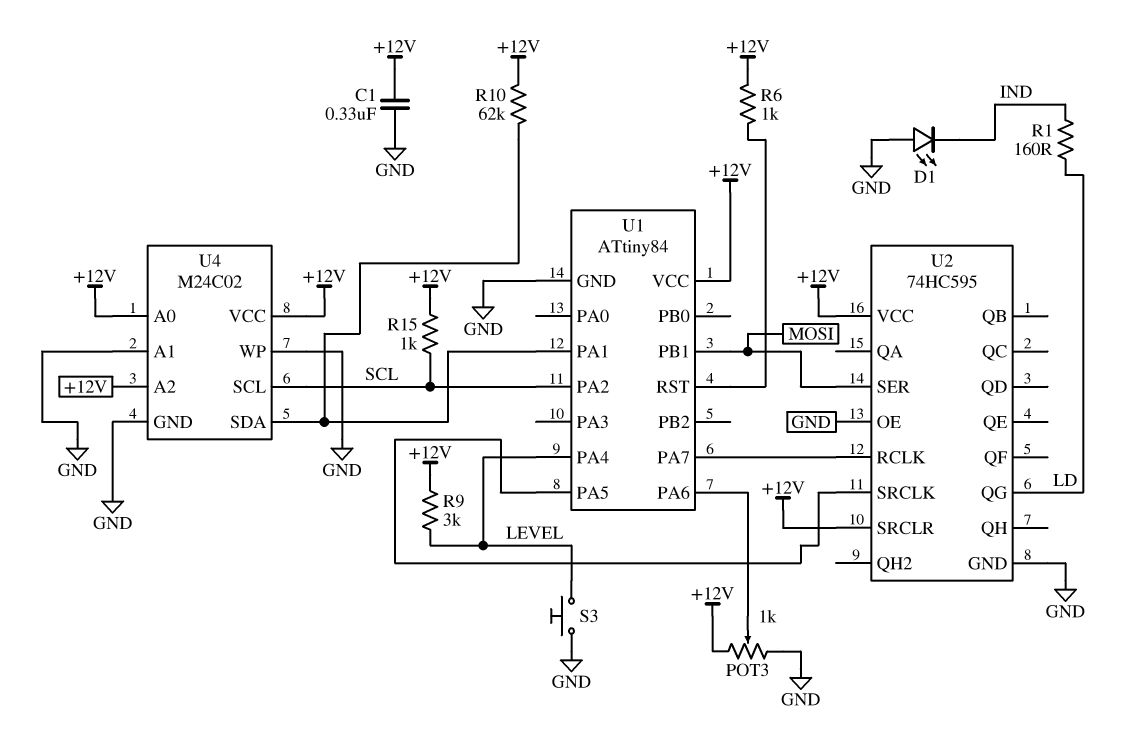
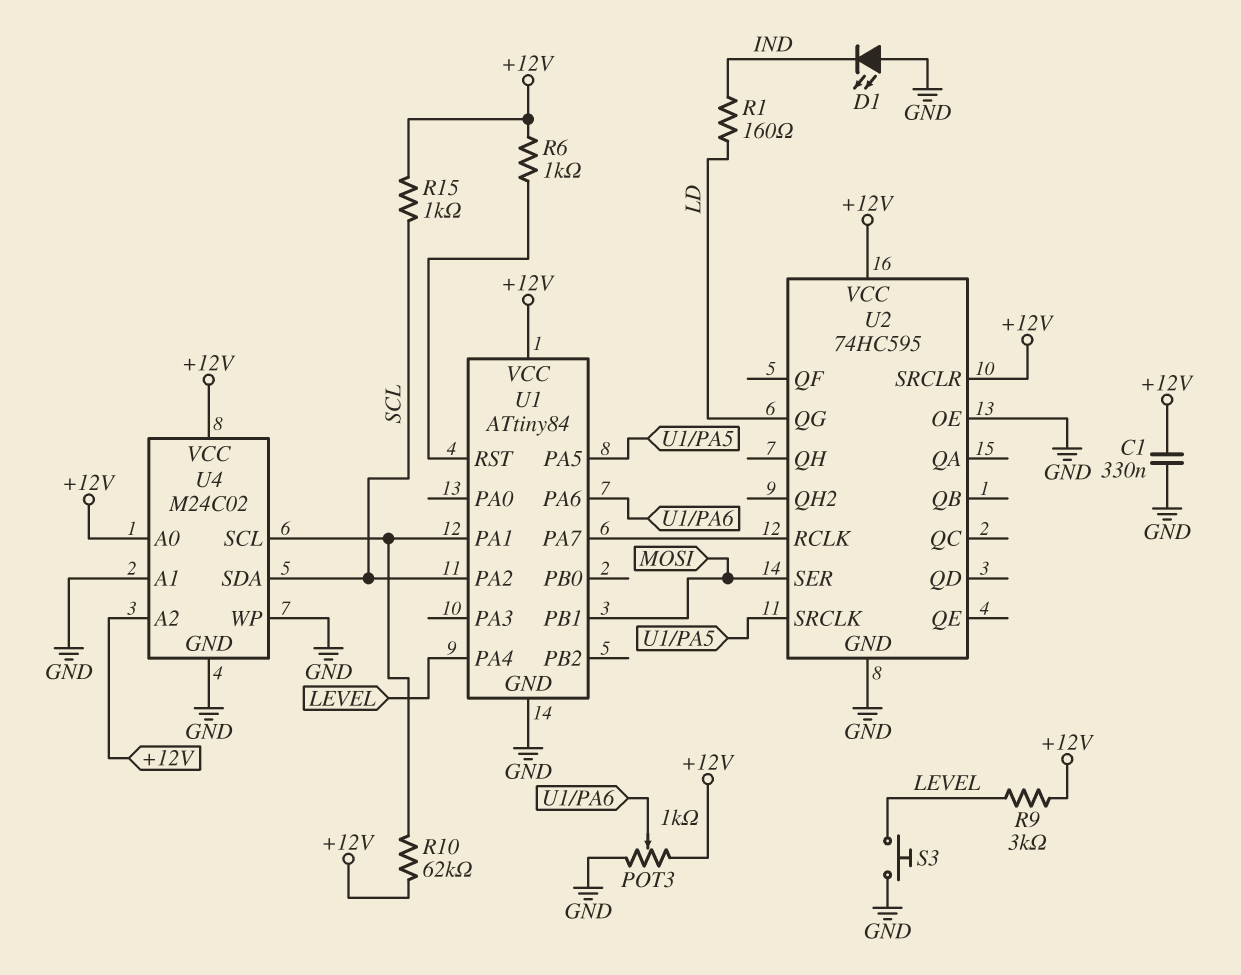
U4 pin SCL: SCL -> U1/PA1
U4 pin SDA: U1/PA1 -> SCL

